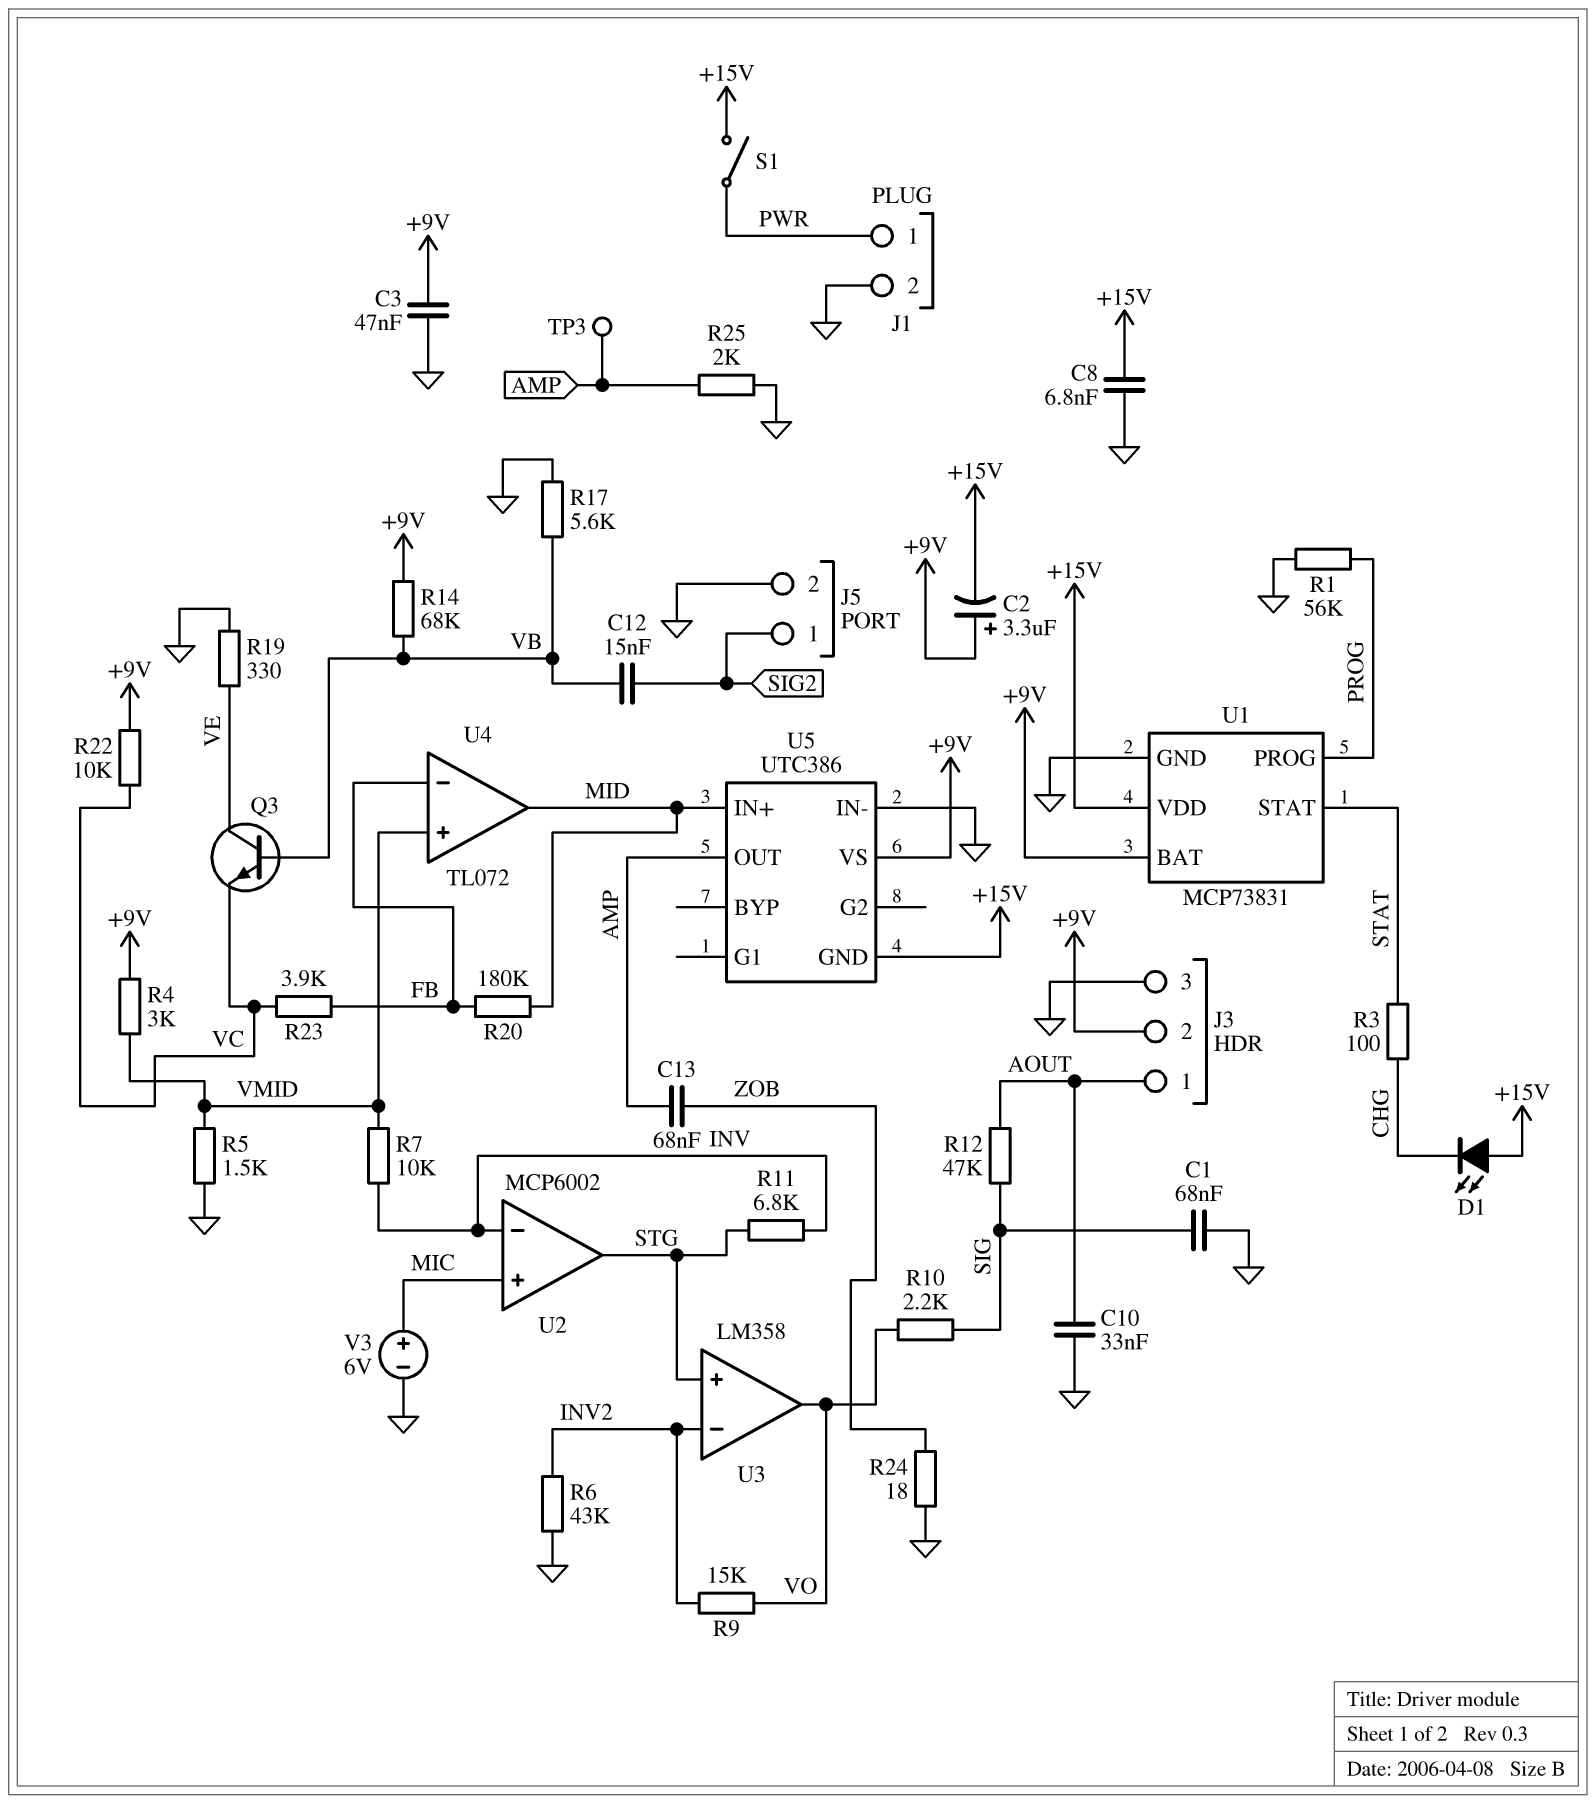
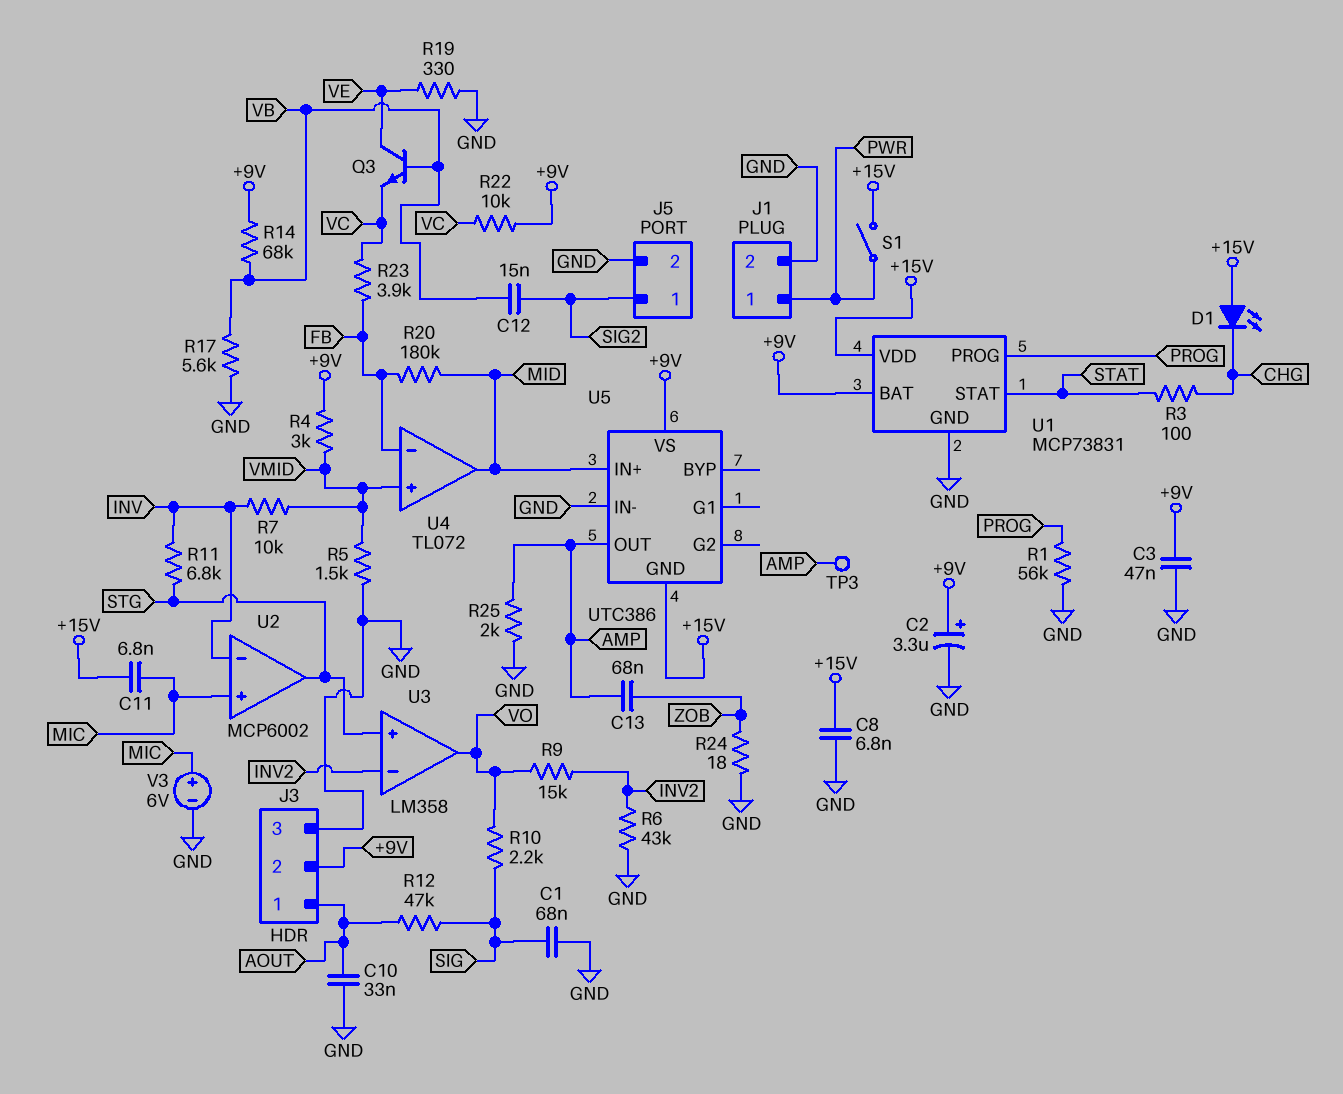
C2: 3.3uF (plus +9V, minus +15V) -> 3.3uF (plus +9V, minus GND)
C11: none -> 6.8nF (+15V, MIC)

